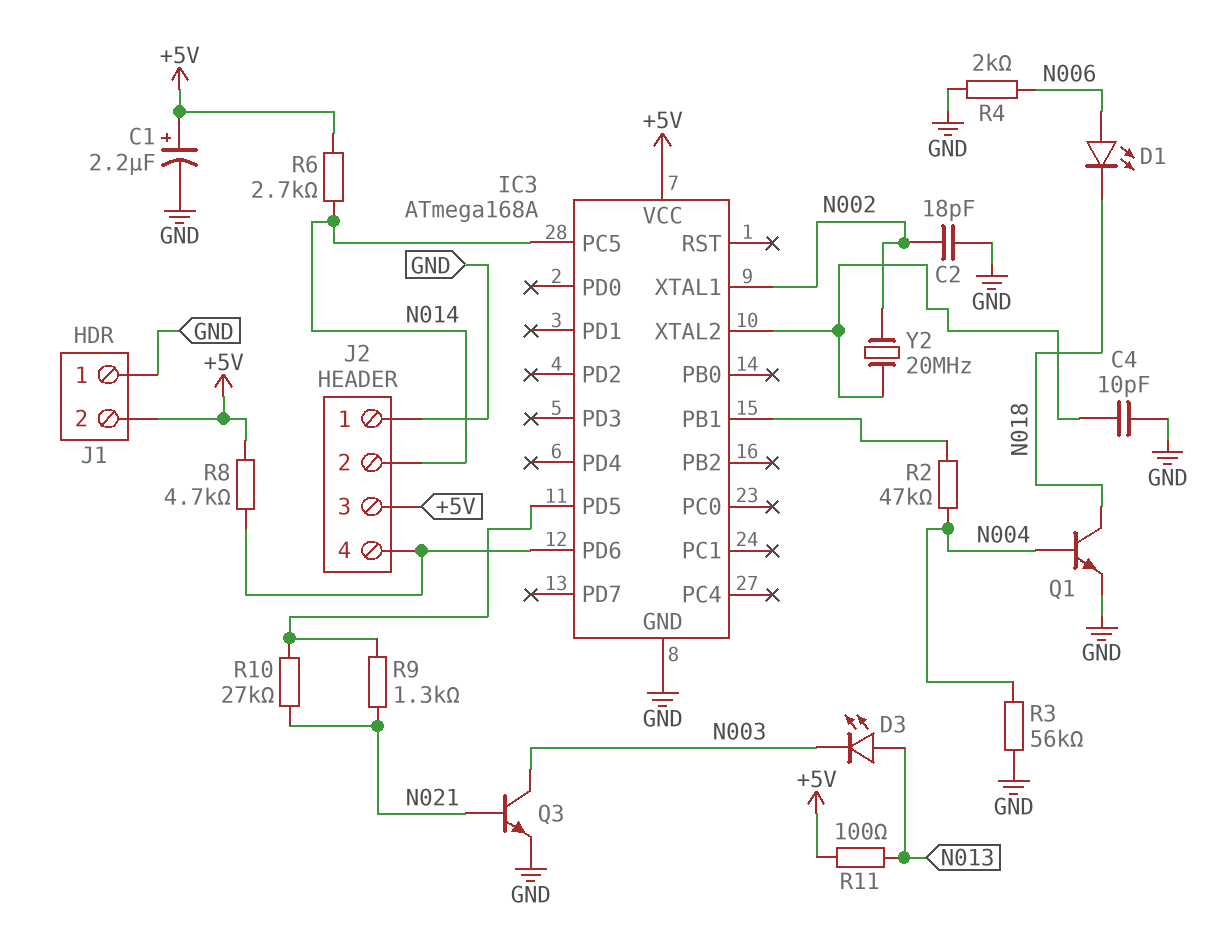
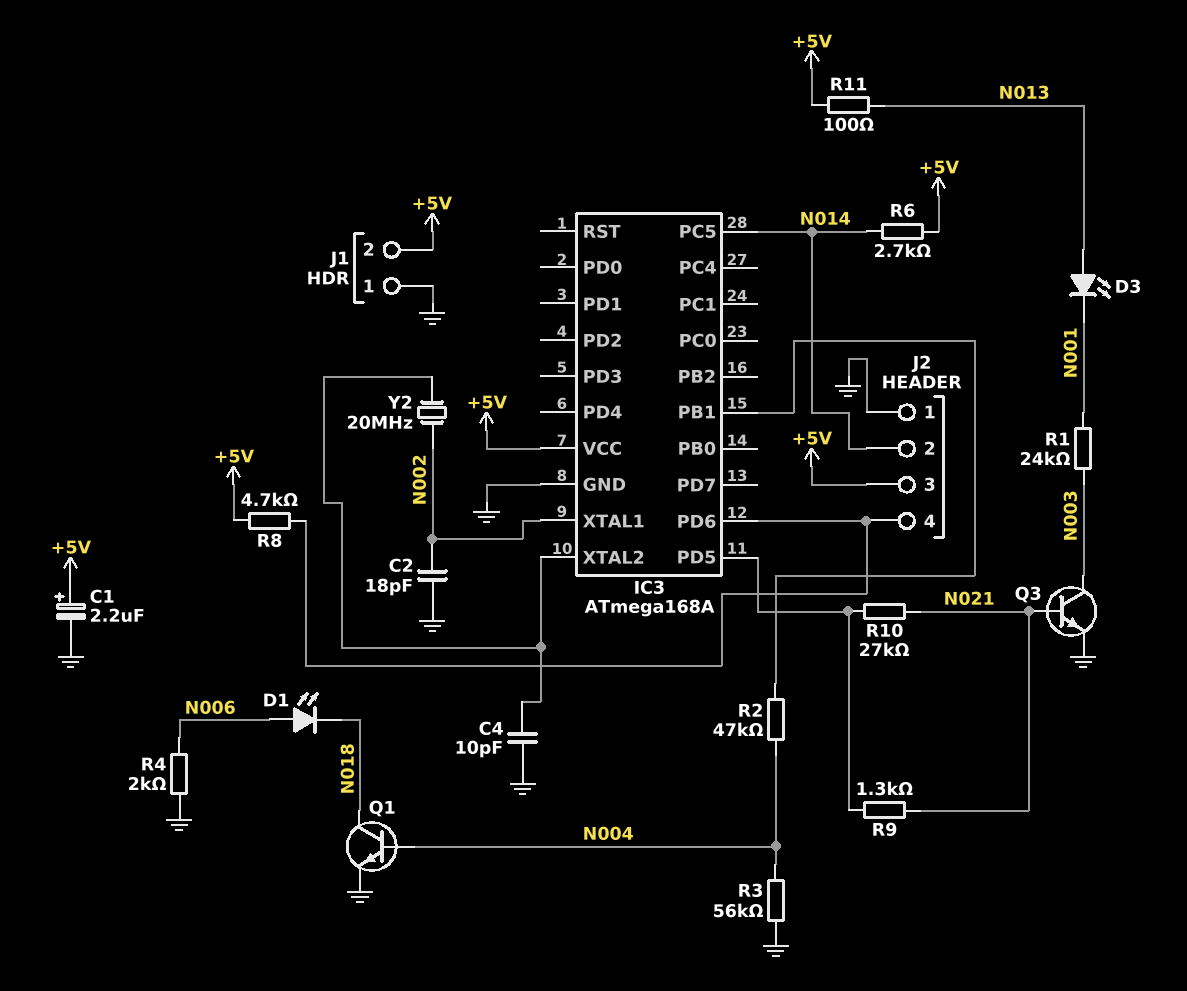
D3: LED (A N013, K N003) -> LED (A N013, K N001)
R1: none -> 24k (N001, N003)

